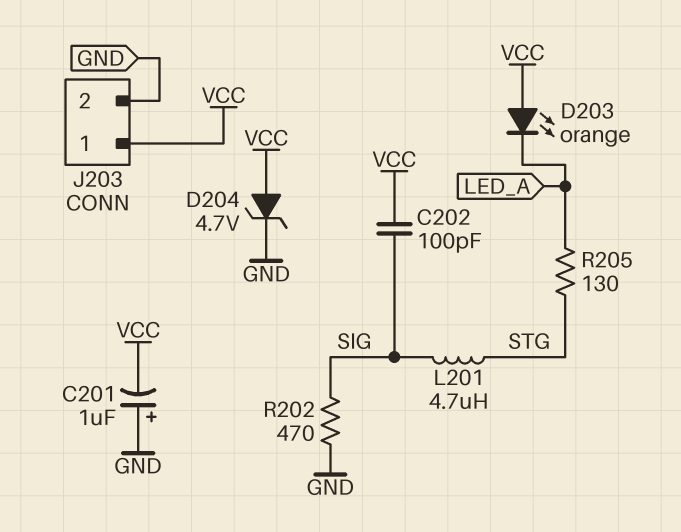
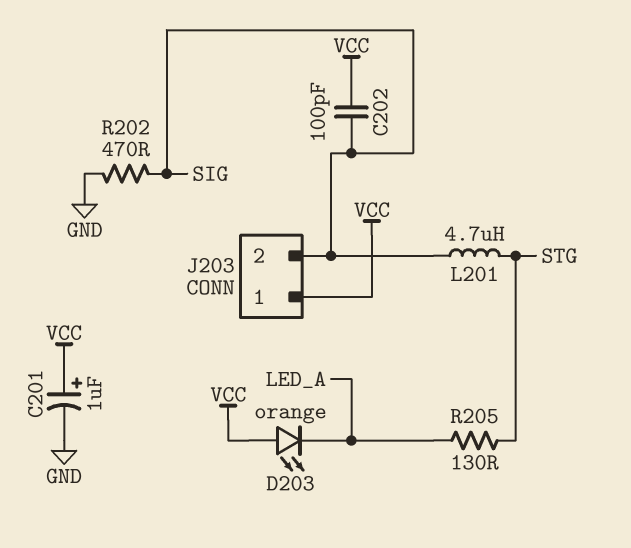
C201: 1uF (plus GND, minus VCC) -> 1uF (plus VCC, minus GND)
D204: zener 4.7V (A VCC, K GND) -> none
J203 pin 2: GND -> SIG

